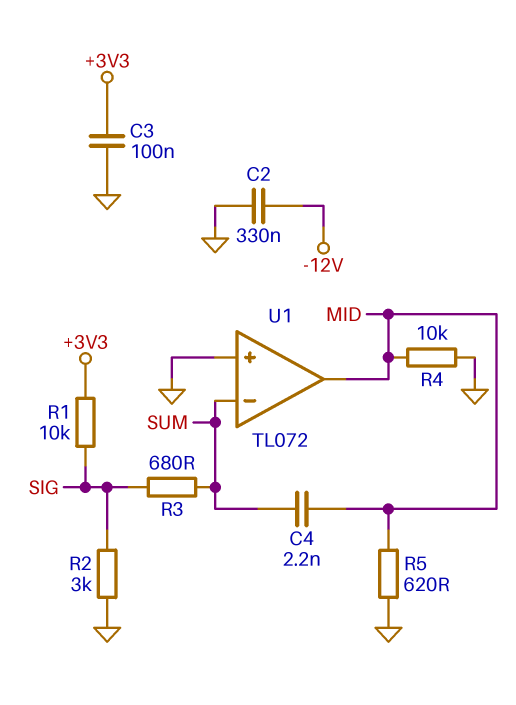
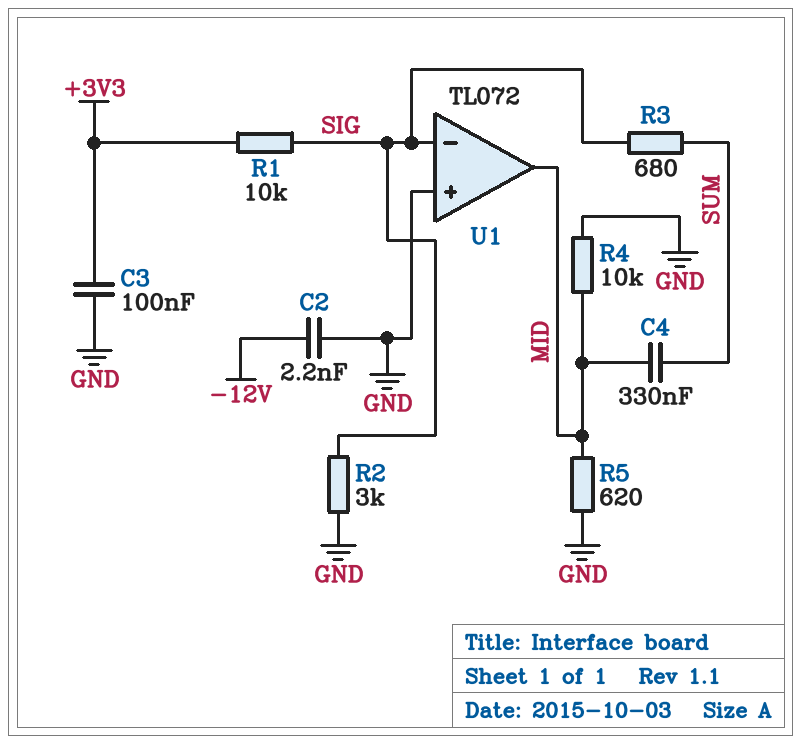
C2: 330nF (-12V, GND) -> 2.2nF (-12V, GND)
C4: 2.2nF (MID, SUM) -> 330nF (MID, SUM)
U1 pin in-: SUM -> SIG

